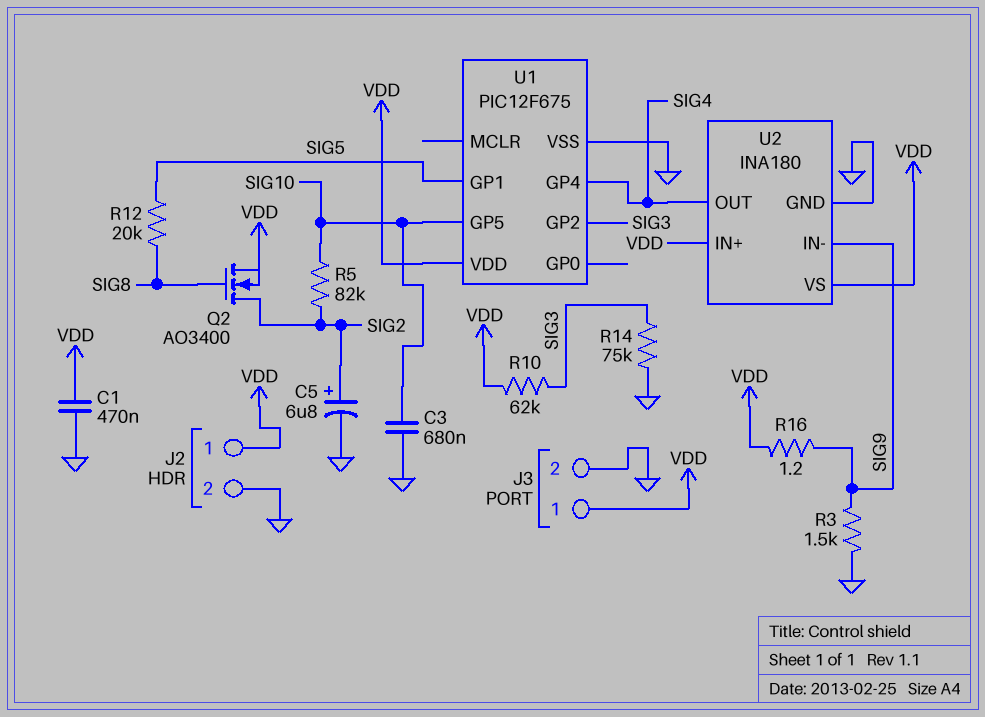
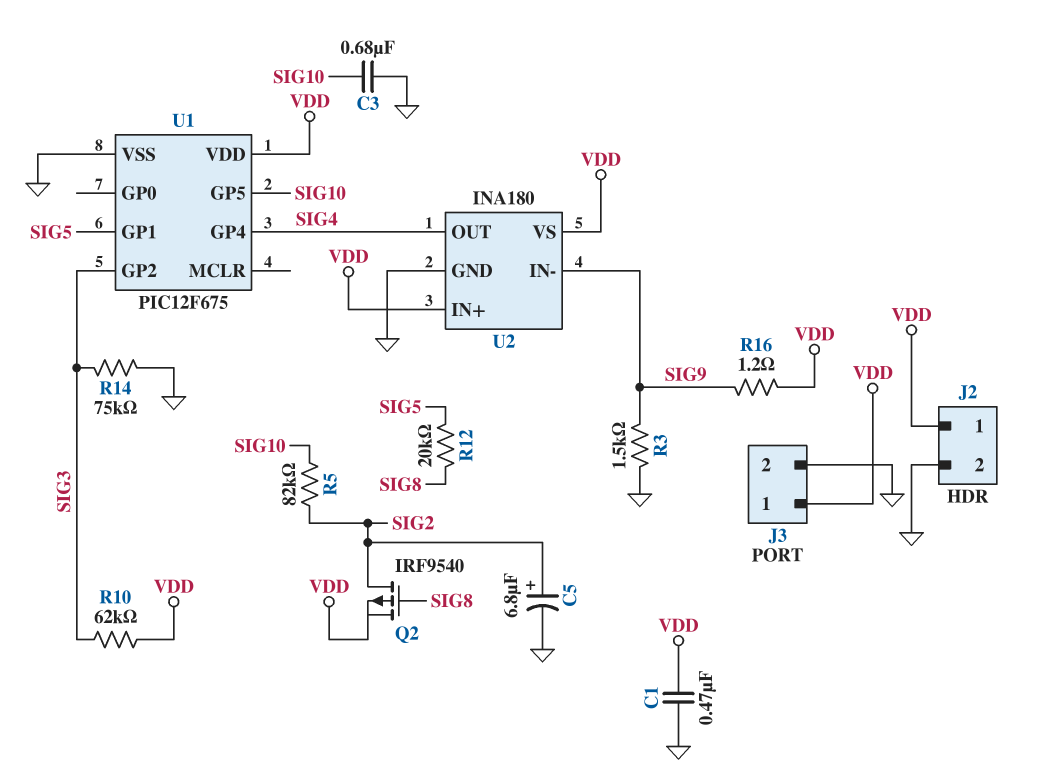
Q2: NMOS AO3400 (G SIG8, D SIG2, S VDD) -> PMOS IRF9540 (G SIG8, D SIG2, S VDD)

